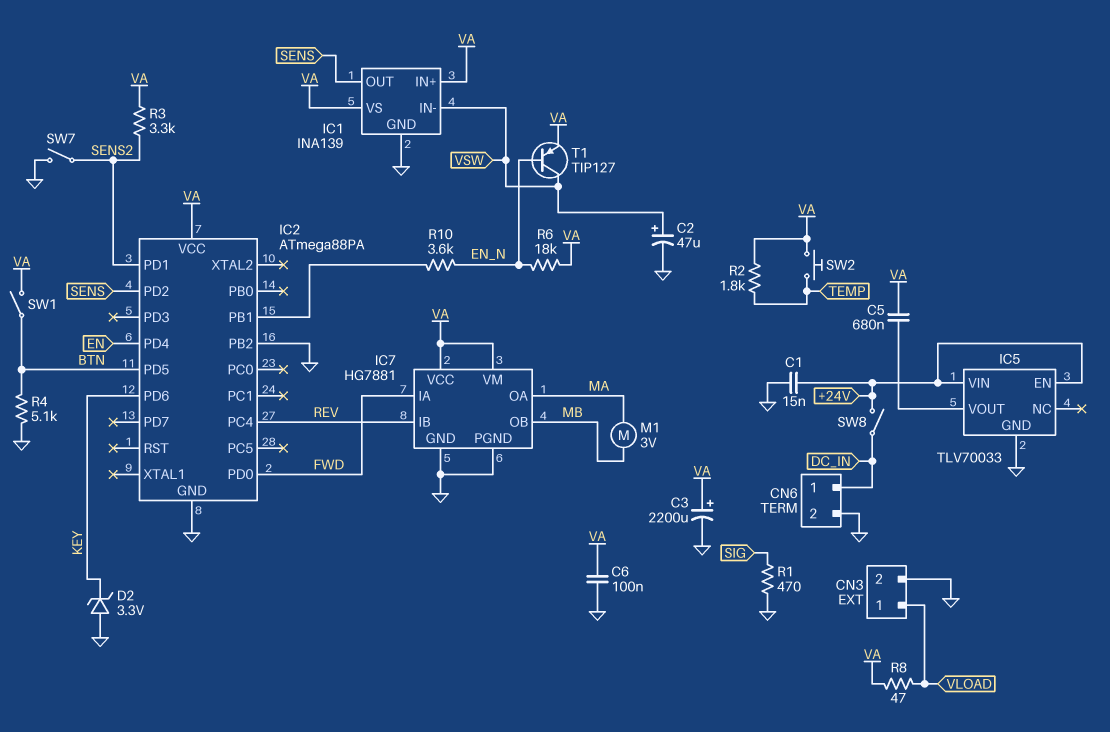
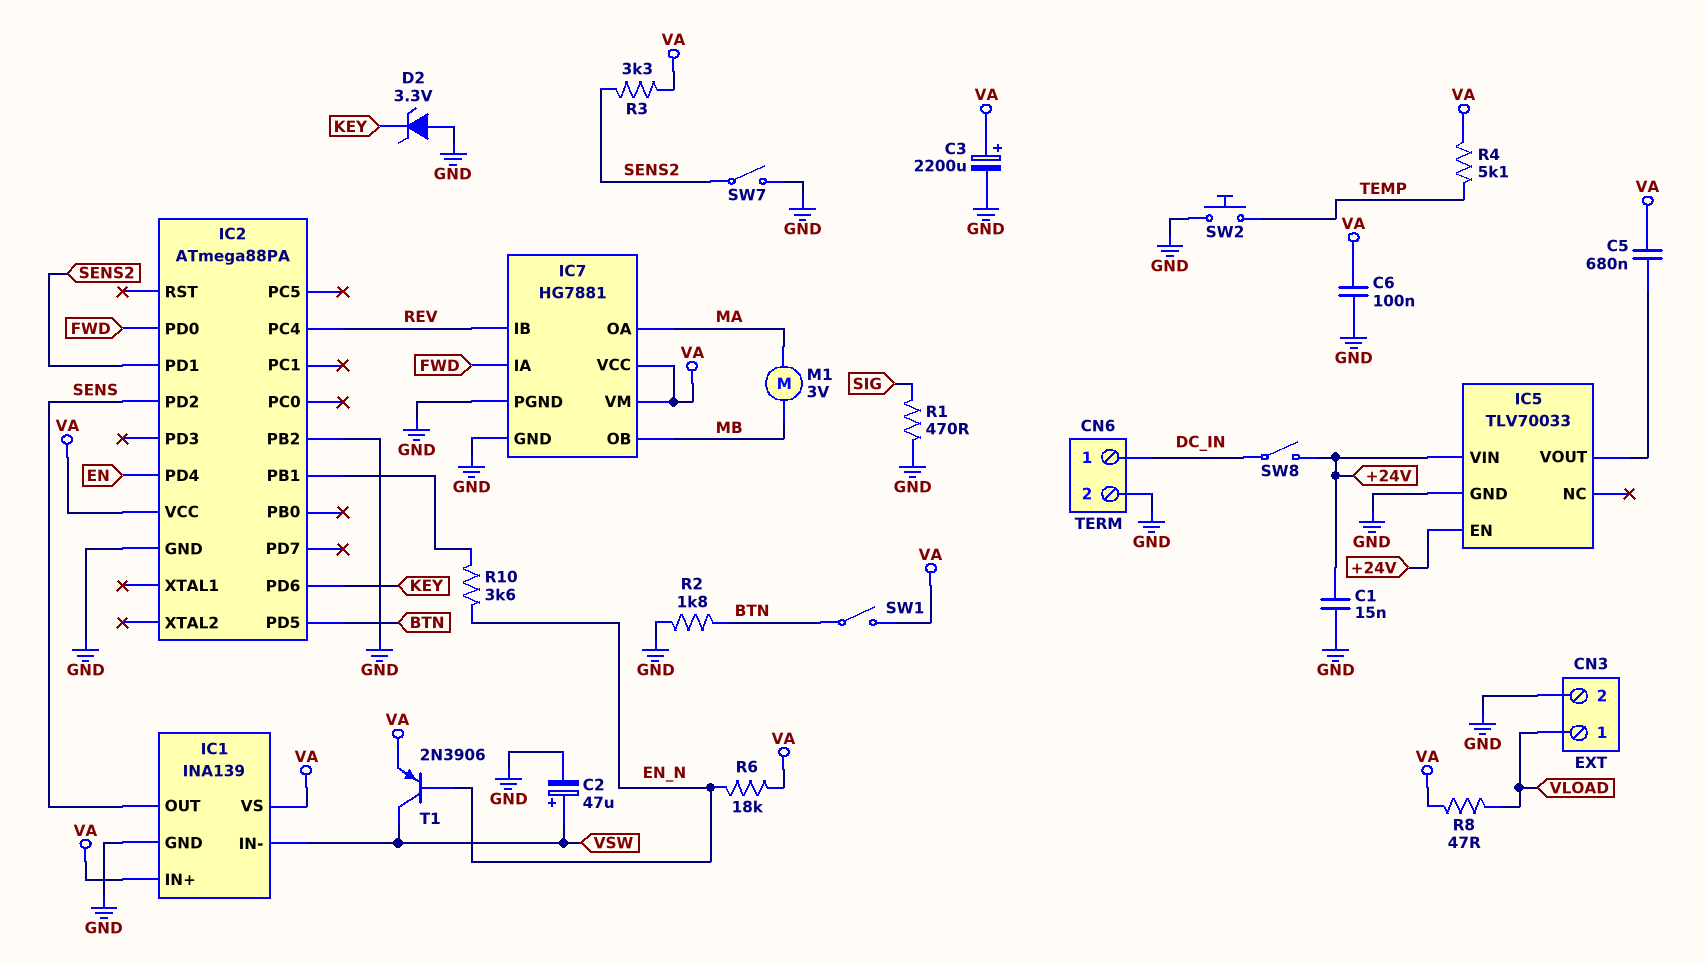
R2: 1.8k (TEMP, VA) -> 1.8k (BTN, GND)
R4: 5.1k (BTN, GND) -> 5.1k (TEMP, VA)
SW2: button (TEMP, VA) -> button (GND, TEMP)
T1: PNP TIP127 (B EN_N, C VSW, E VA) -> PNP 2N3906 (B EN_N, C VSW, E VA)

